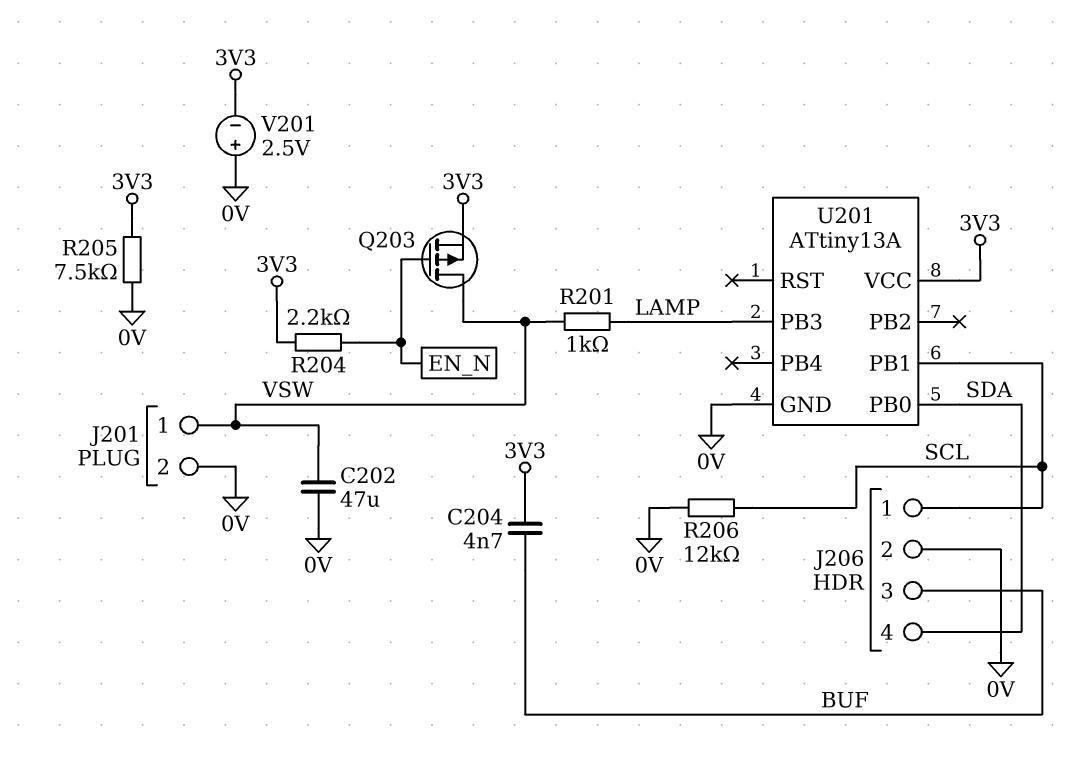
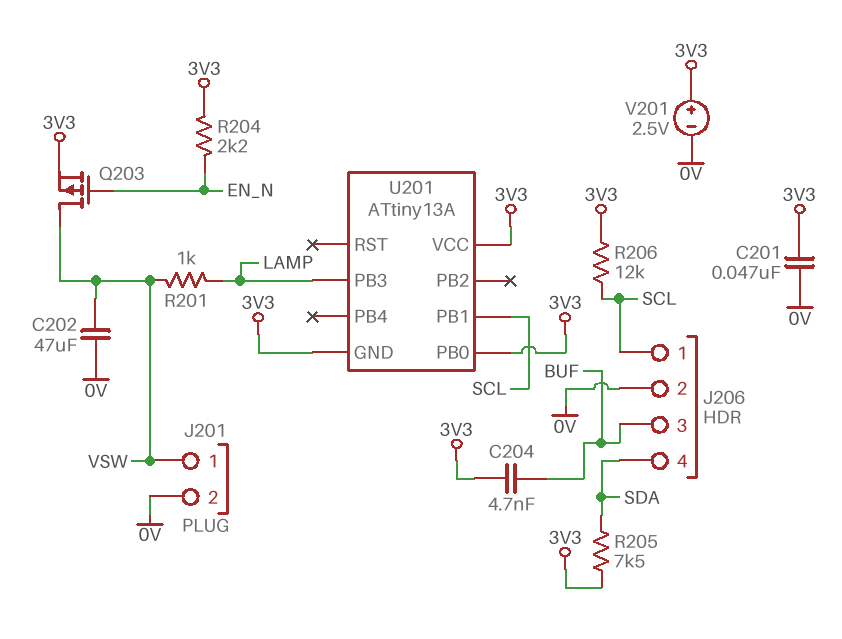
C201: none -> 47nF (0V, 3V3)
R205: 7.5k (0V, 3V3) -> 7.5k (3V3, SDA)
R206: 12k (0V, SCL) -> 12k (3V3, SCL)
U201 pin GND: 0V -> 3V3
U201 pin PB0: SDA -> 3V3
V201: 2.5V (plus 0V, minus 3V3) -> 2.5V (plus 3V3, minus 0V)

